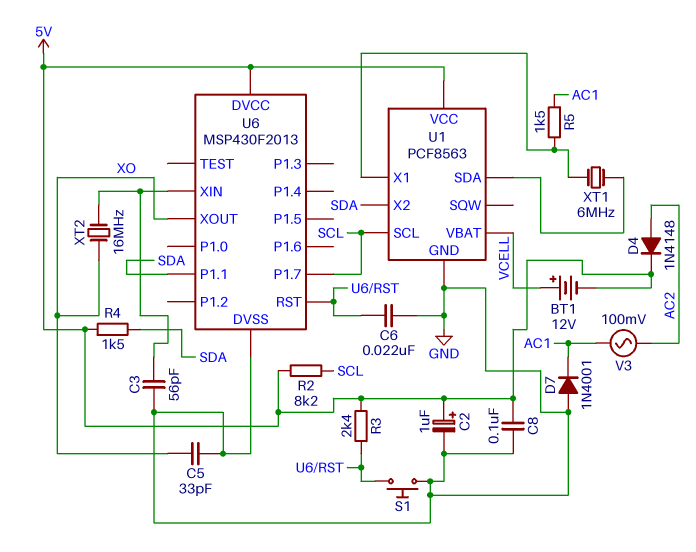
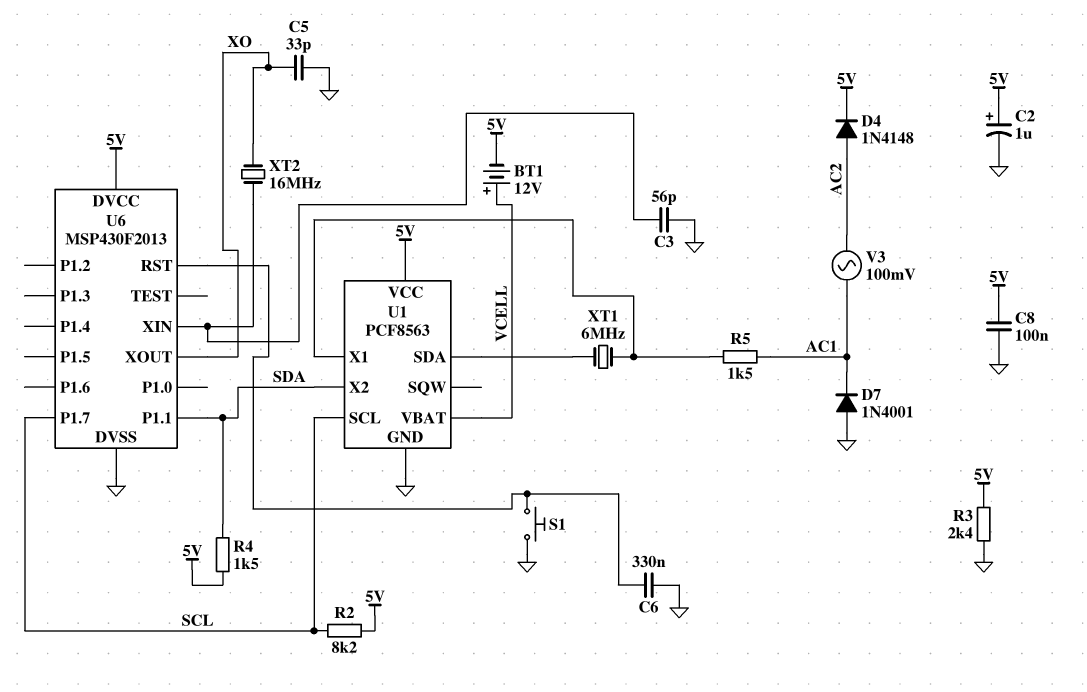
C6: 22nF (GND, U6/RST) -> 330nF (GND, U6/RST)
R3: 2.4k (5V, U6/RST) -> 2.4k (5V, GND)

